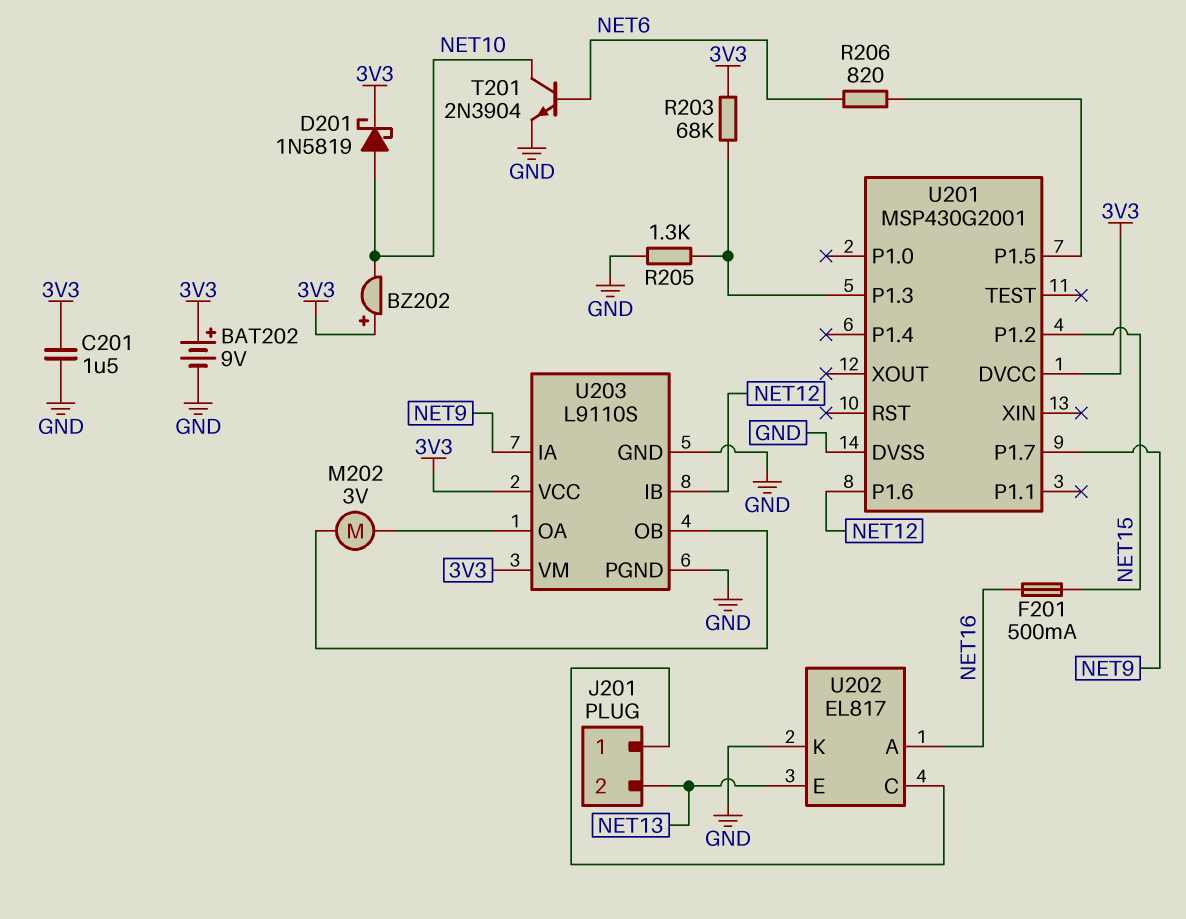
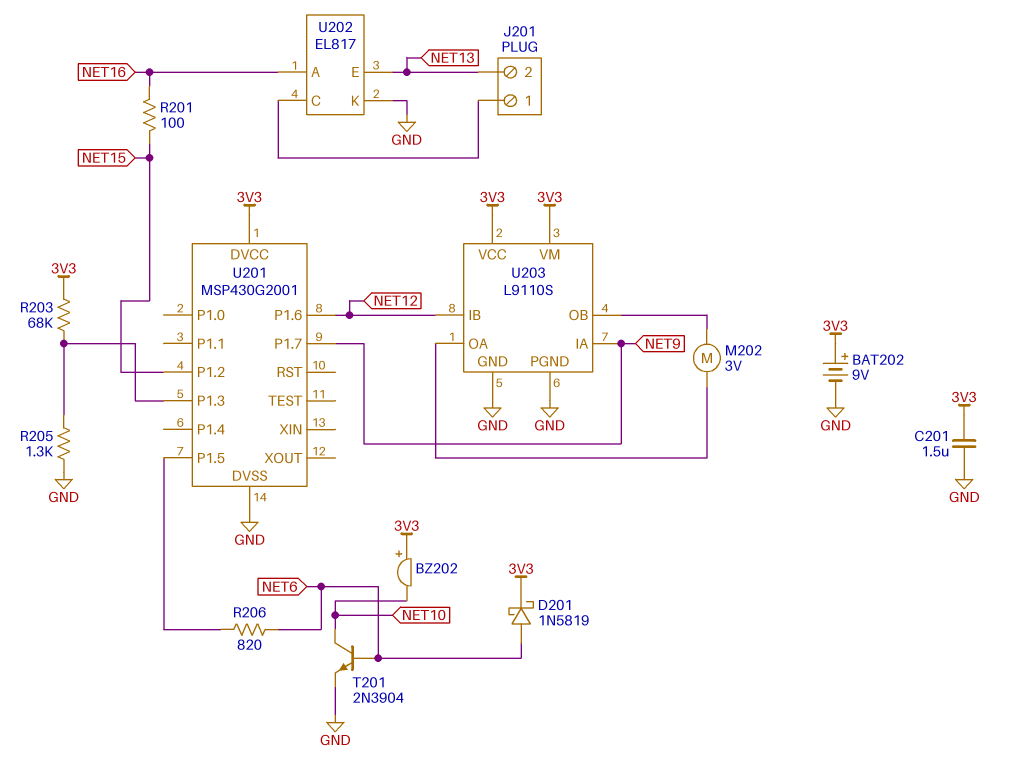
D201: schottky 1N5819 (A NET10, K 3V3) -> schottky 1N5819 (A NET6, K 3V3)
F201: 500mA (NET15, NET16) -> none
R201: none -> 100 (NET15, NET16)

